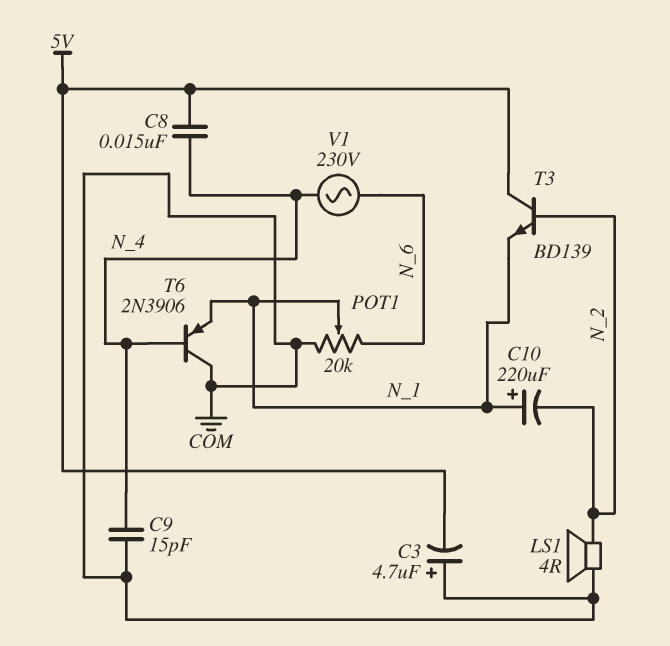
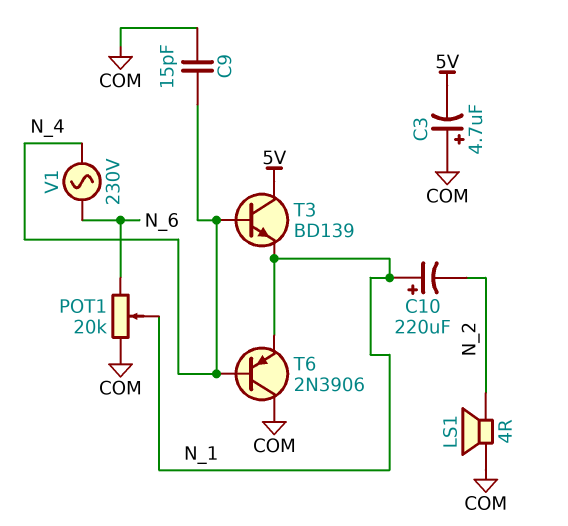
C8: 15nF (5V, N_4) -> none
T3: NPN BD139 (B N_2, C 5V, E N_1) -> NPN BD139 (B N_4, C 5V, E N_1)

